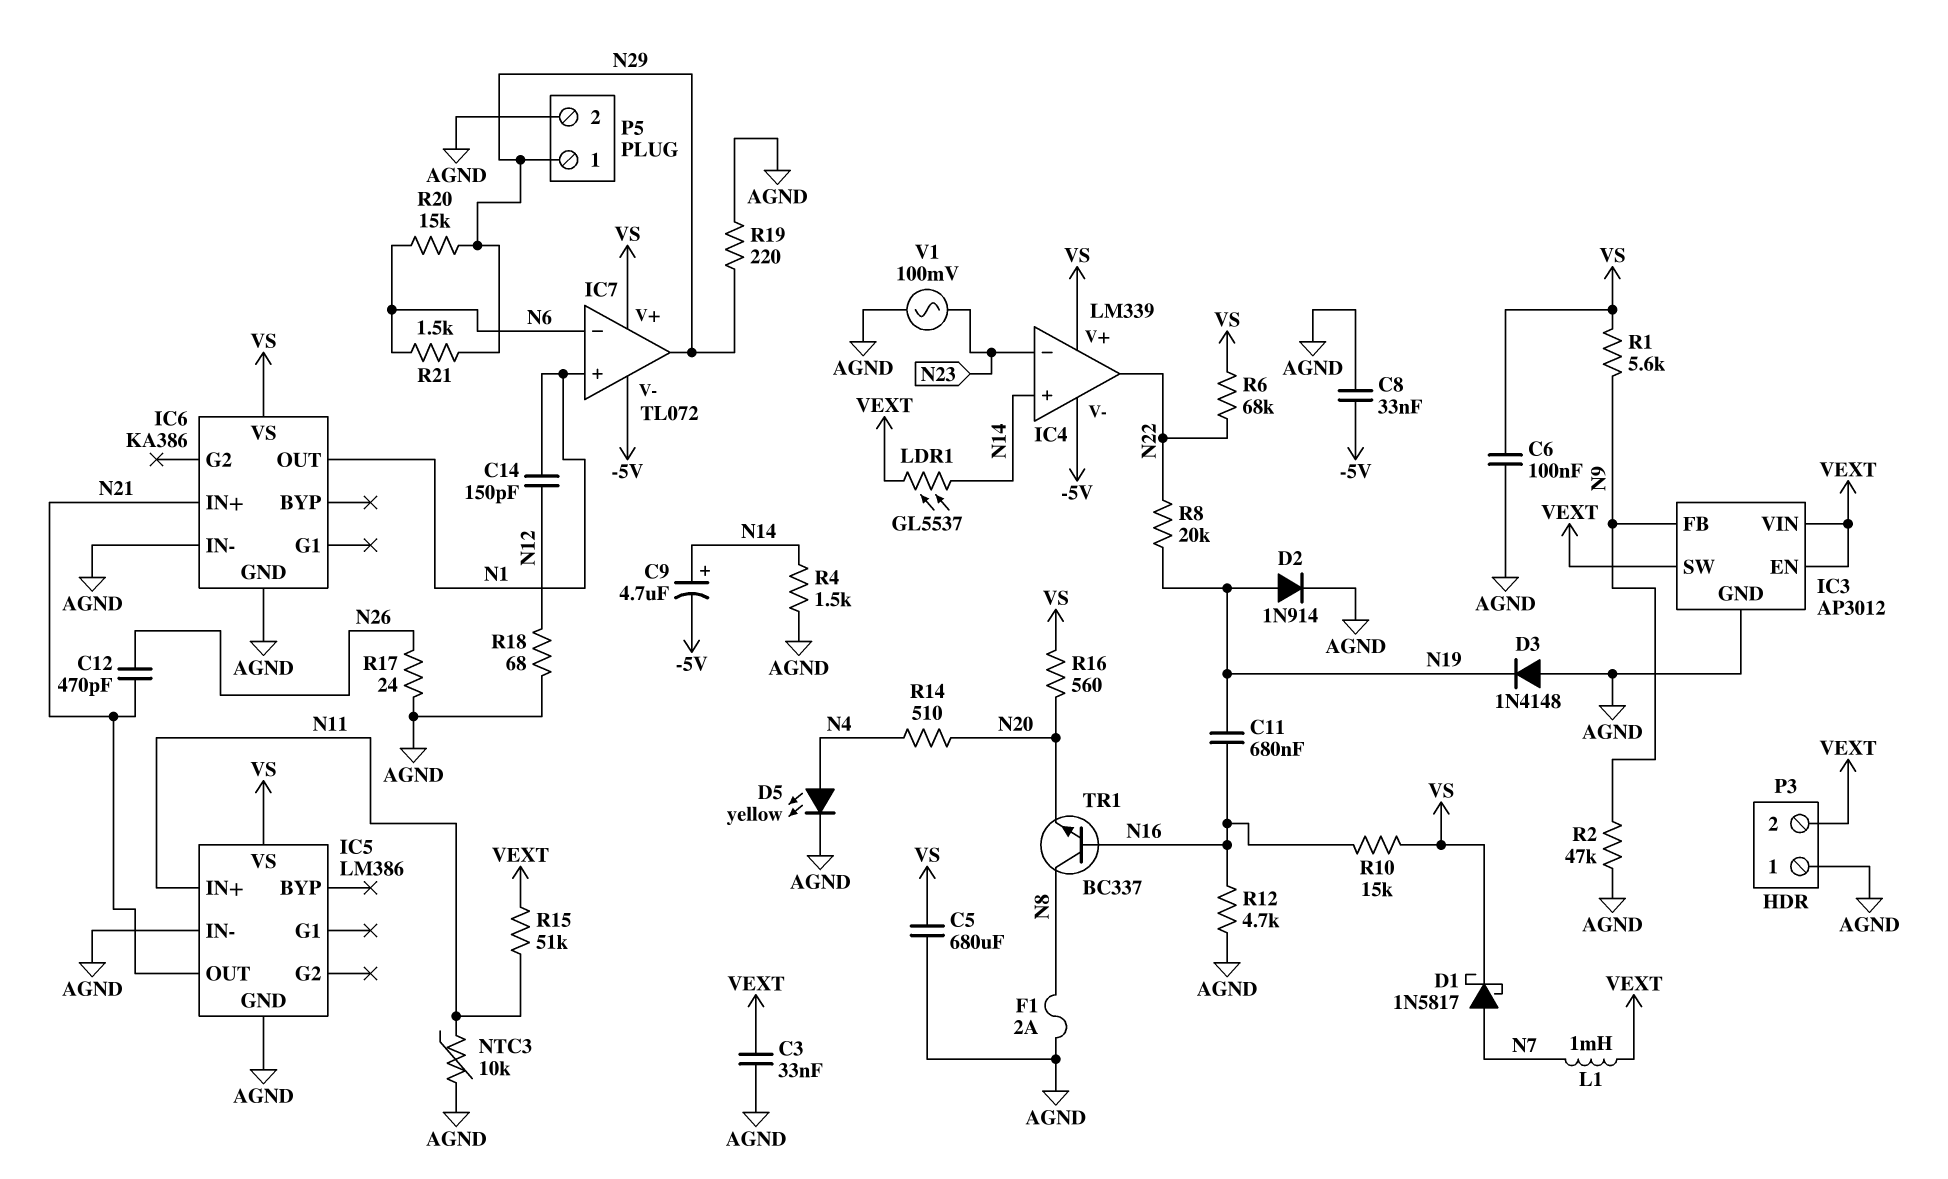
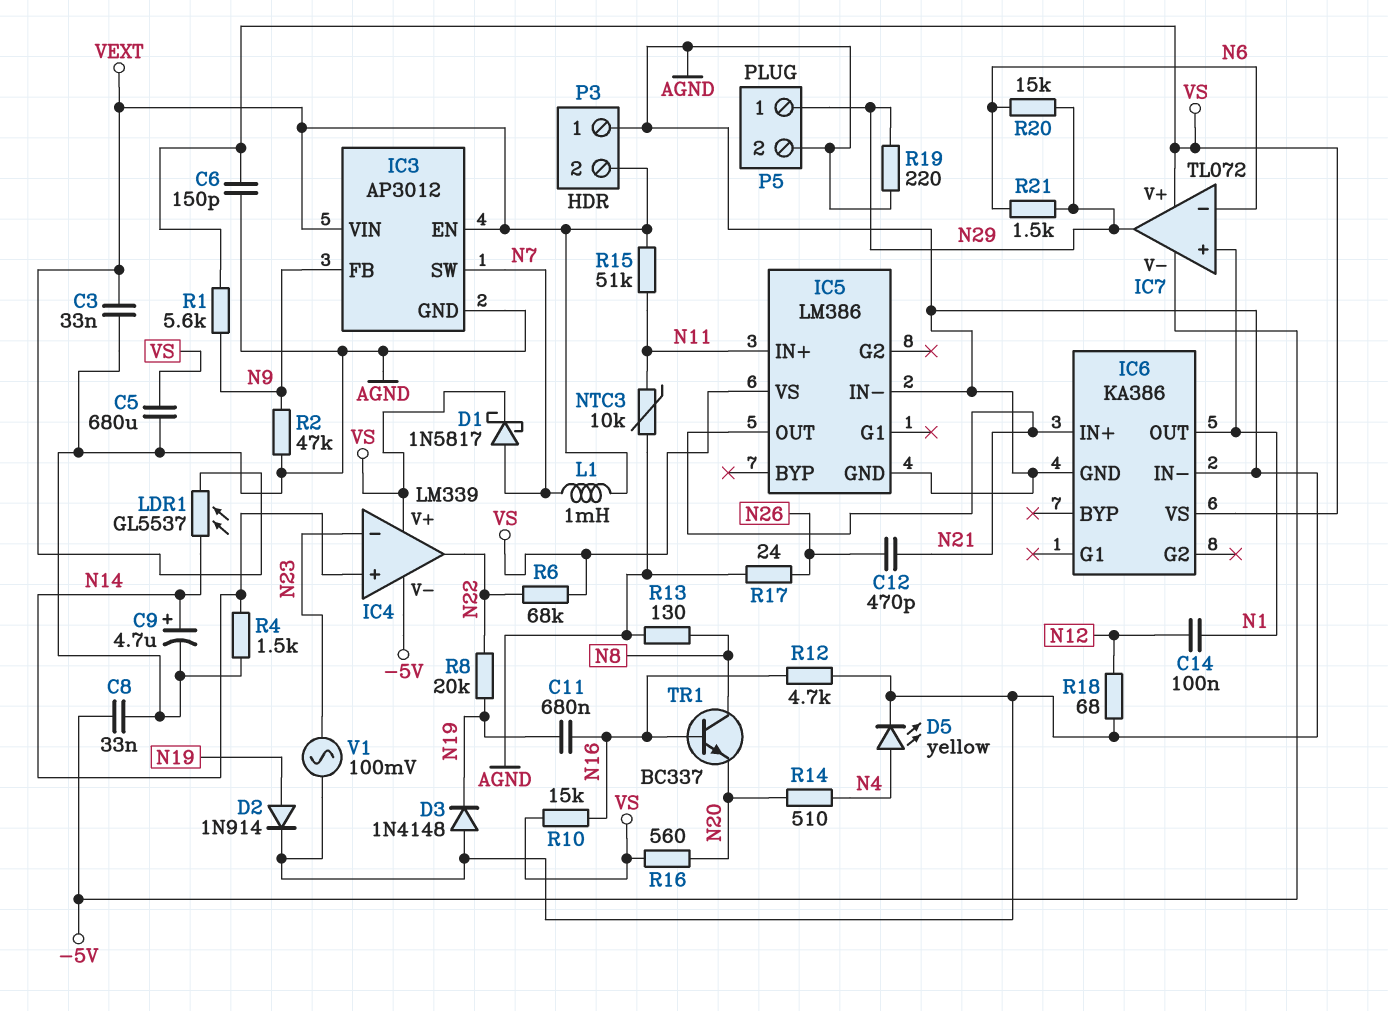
C6: 100nF (AGND, VS) -> 150pF (AGND, VS)
C9: 4.7uF (plus N14, minus -5V) -> 4.7uF (plus N14, minus AGND)
C14: 150pF (N1, N12) -> 100nF (N1, N12)
F1: 2A (AGND, N8) -> none
IC3 pin SW: VEXT -> N7
R13: none -> 130 (AGND, N8)

